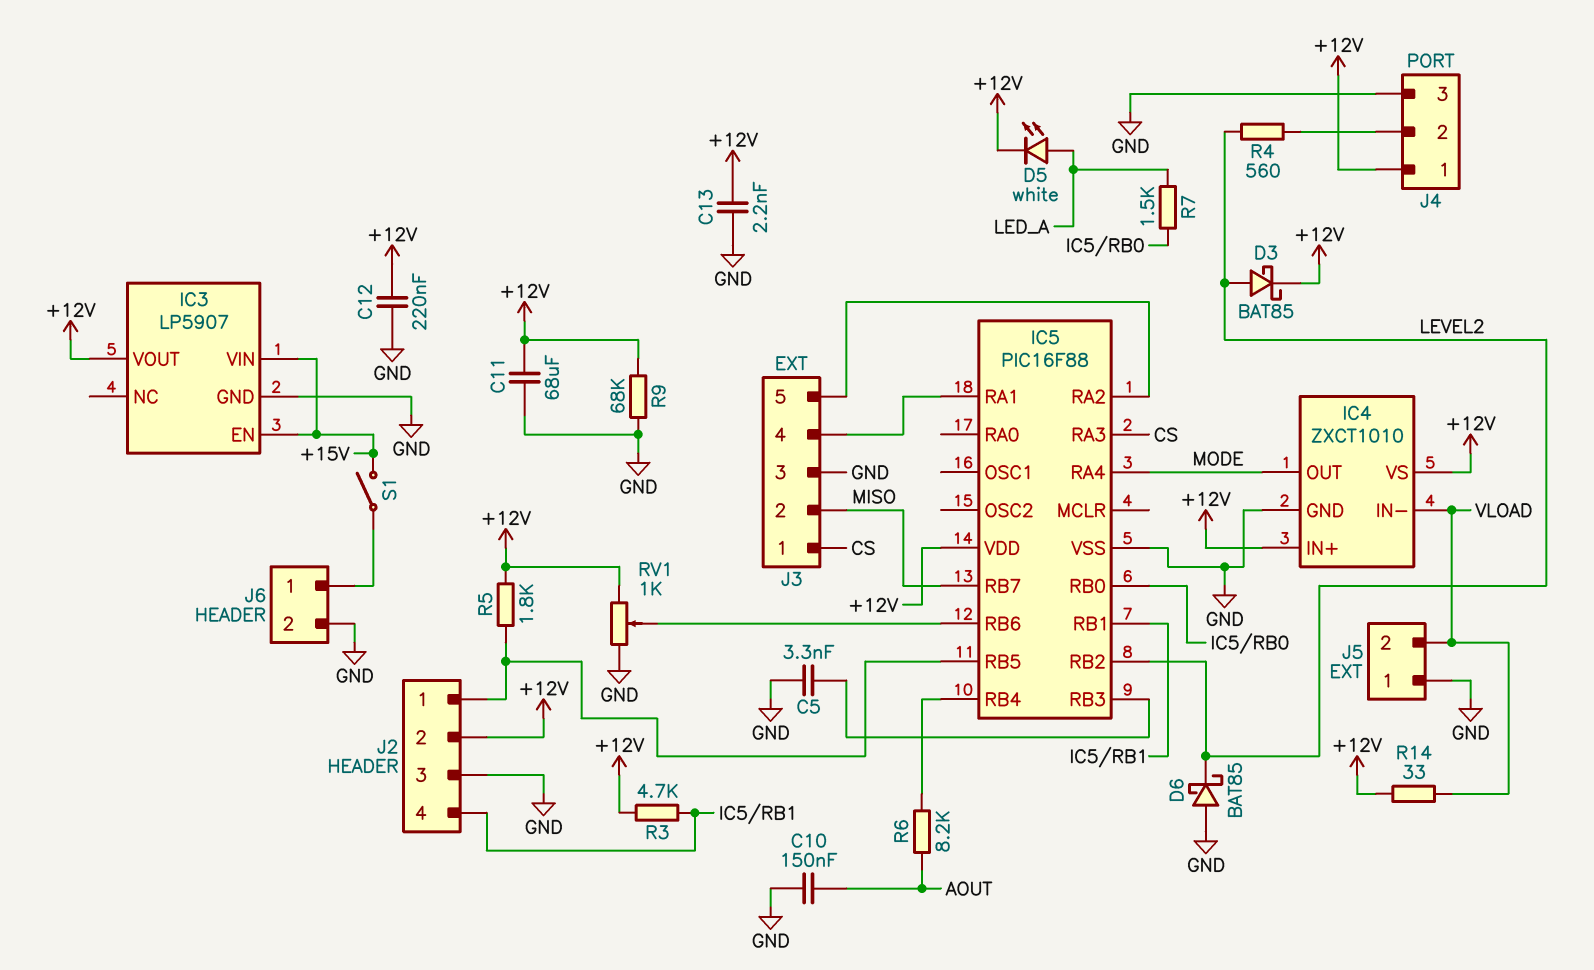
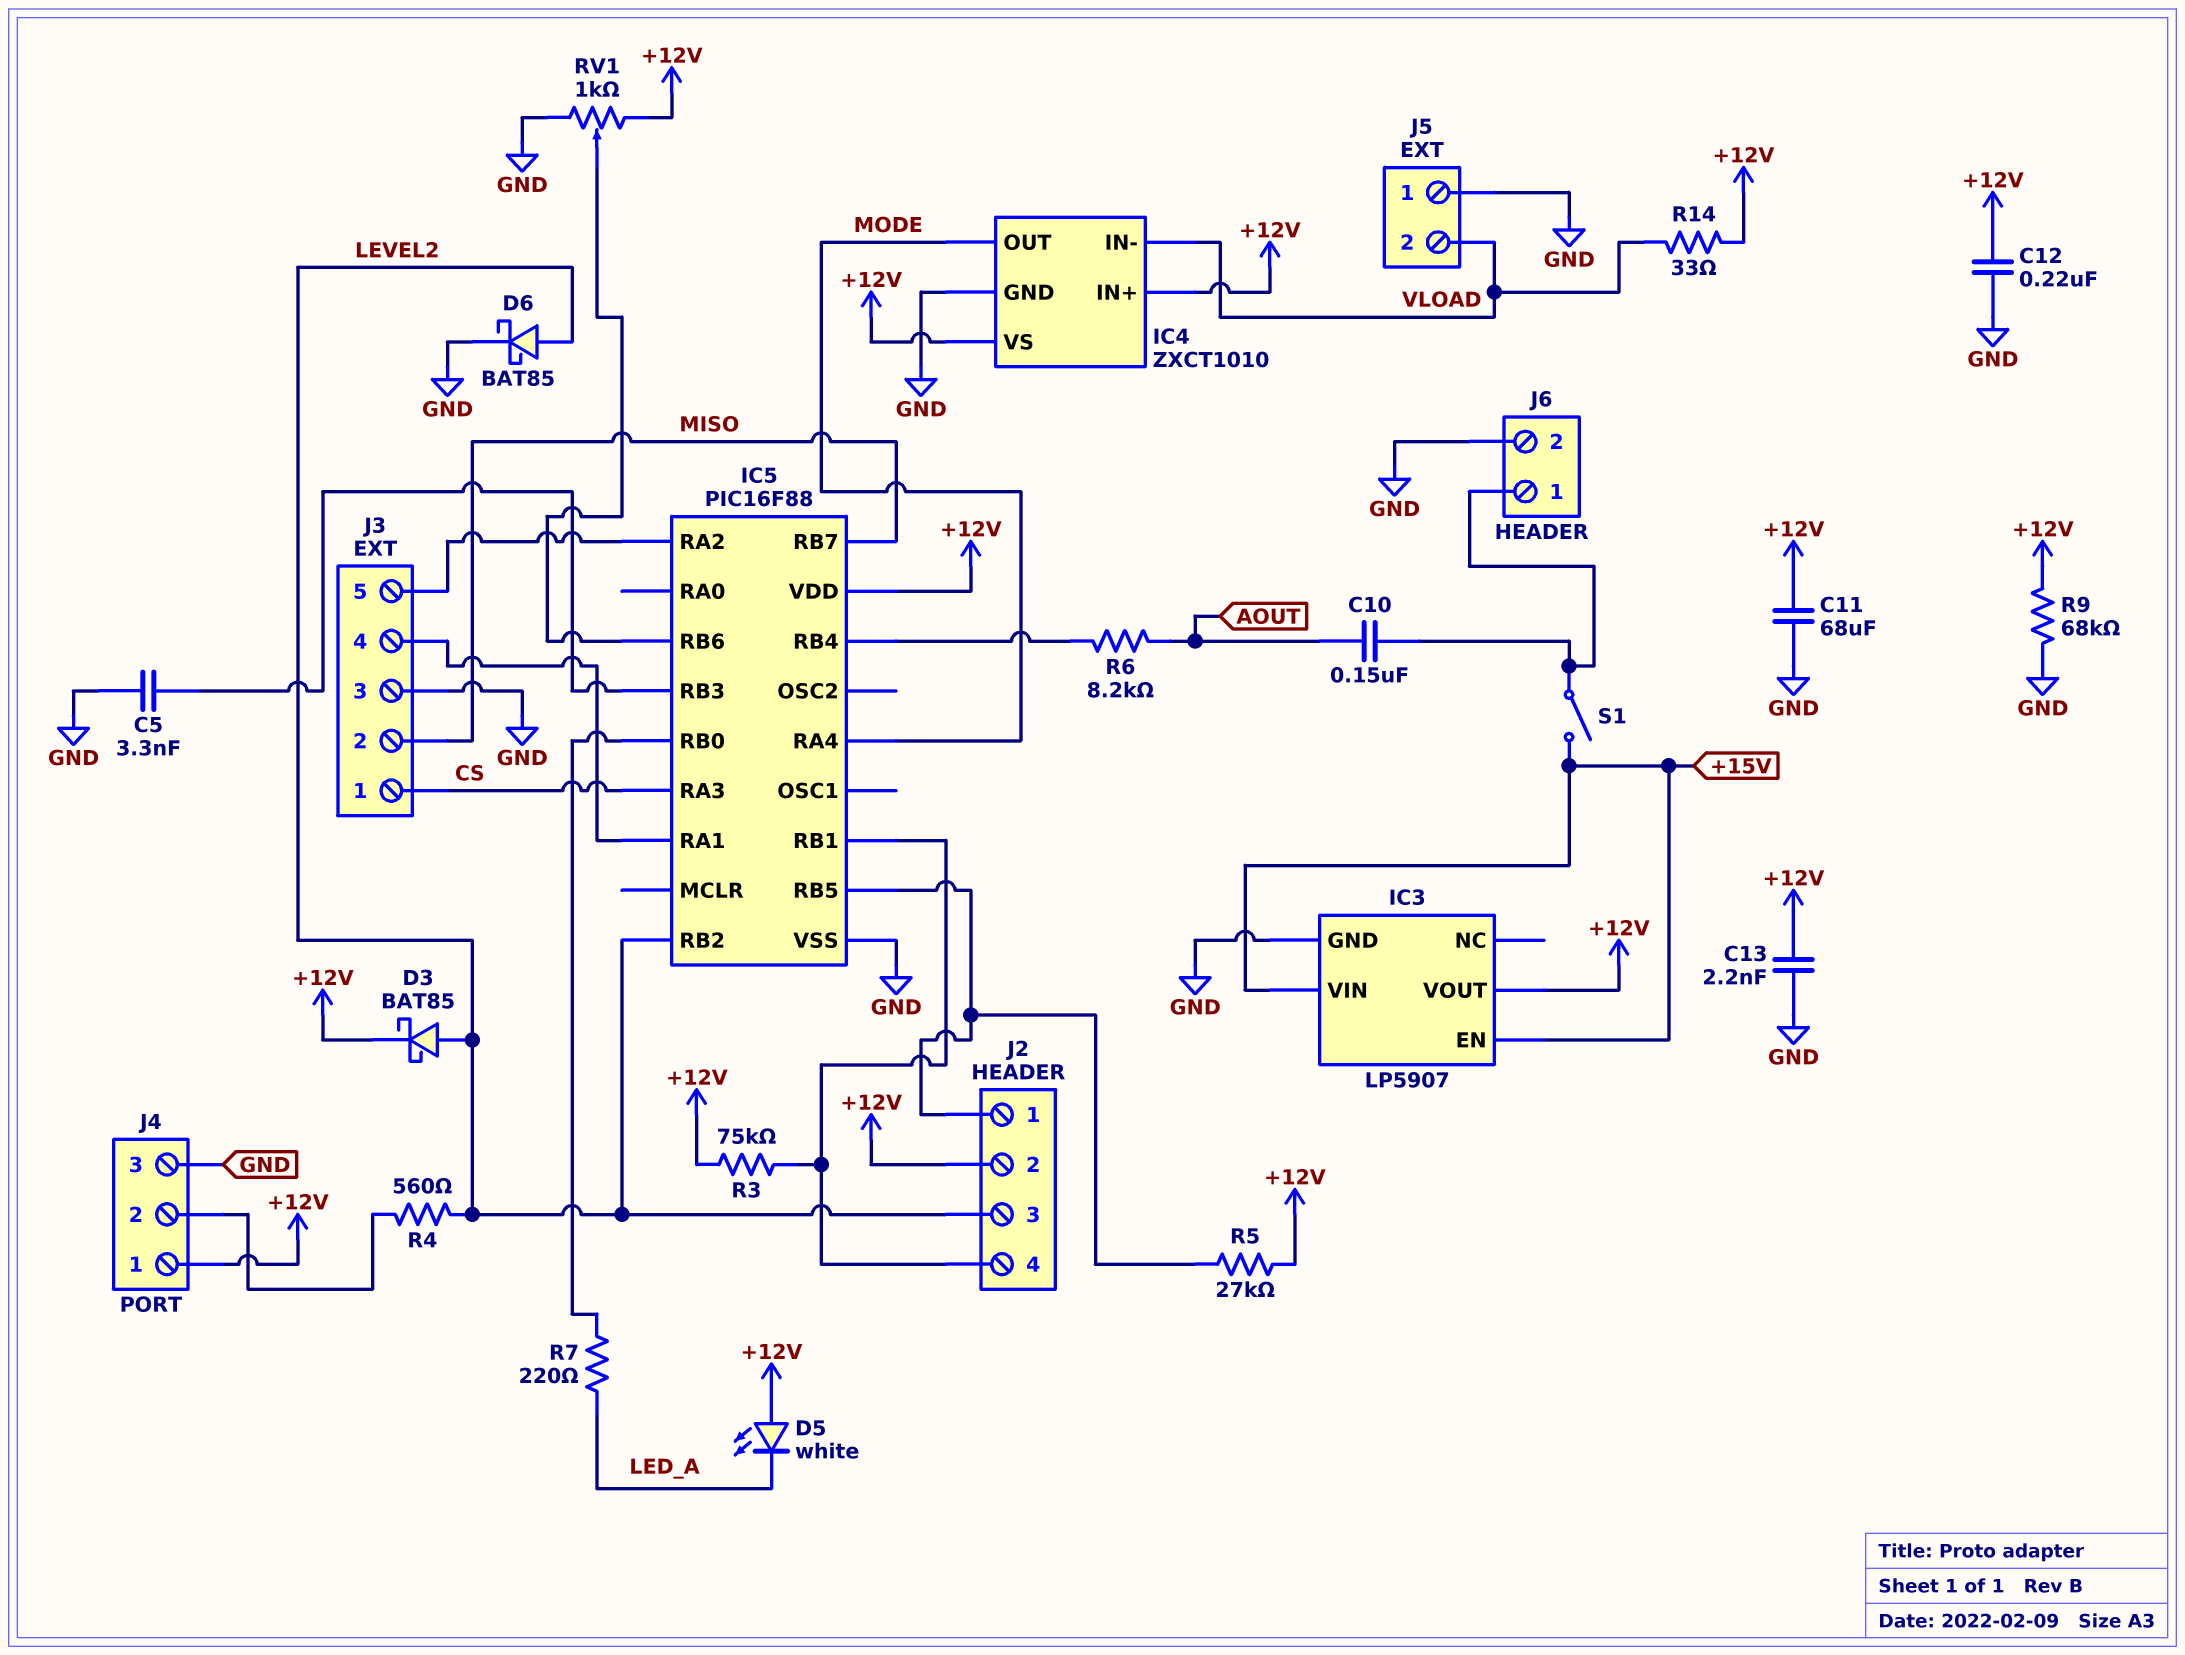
C10: 150nF (AOUT, GND) -> 150nF (AOUT, J6/1)
D5: LED white (A LED_A, K +12V) -> LED white (A +12V, K LED_A)
D6: schottky BAT85 (A GND, K LEVEL2) -> schottky BAT85 (A LEVEL2, K GND)
J2 pin 3: GND -> LEVEL2
R3: 4.7k (+12V, IC5/RB1) -> 75k (+12V, IC5/RB1)
R5: 1.8k (+12V, IC5/RB5) -> 27k (+12V, IC5/RB5)
R7: 1.5k (IC5/RB0, LED_A) -> 220 (IC5/RB0, LED_A)

